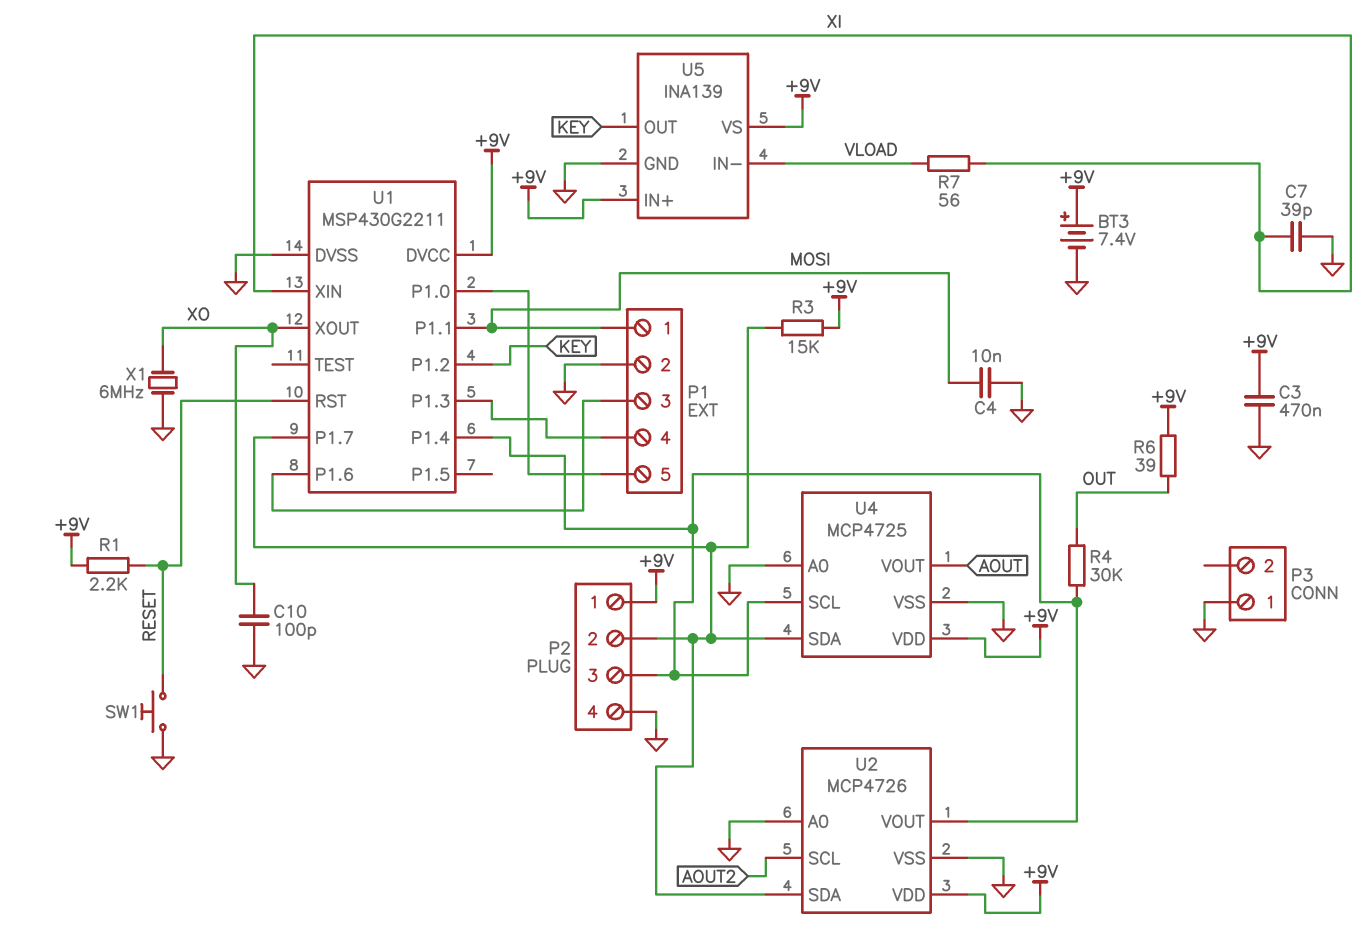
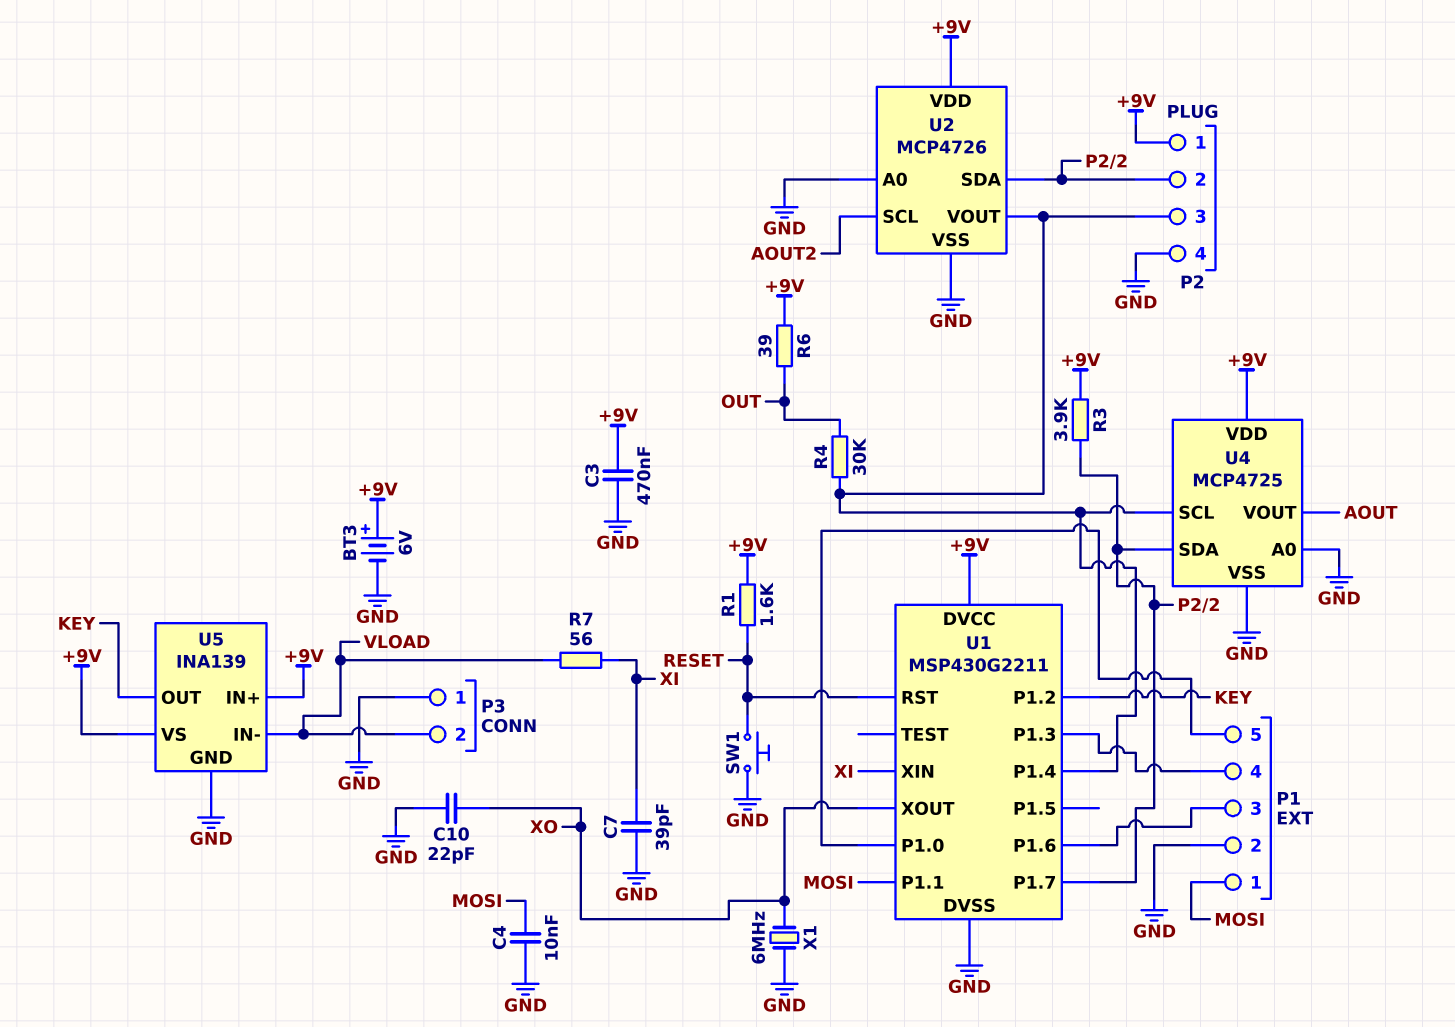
BT3: 7.4V (plus +9V, minus GND) -> 6V (plus +9V, minus GND)
C10: 100pF (GND, XO) -> 22pF (GND, XO)
P3 pin 2: none -> VLOAD
R1: 2.2k (+9V, RESET) -> 1.6k (+9V, RESET)
R3: 15k (+9V, P2/2) -> 3.9k (+9V, P2/2)

